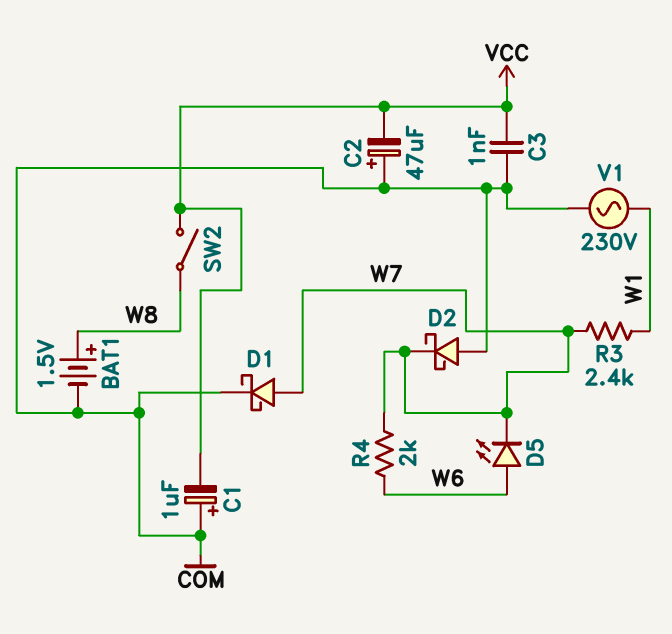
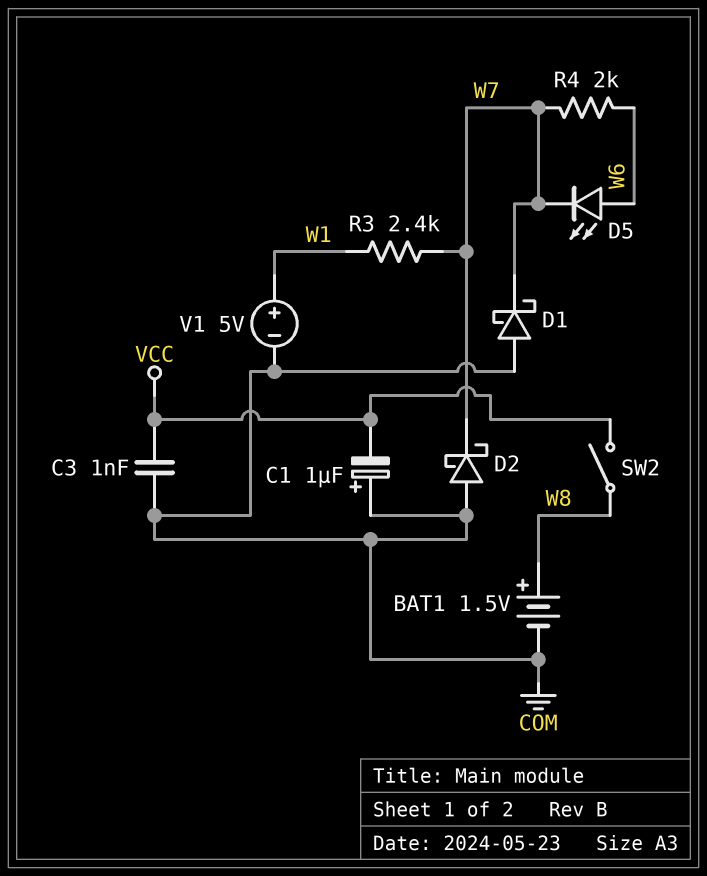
C2: 47uF (plus COM, minus VCC) -> none
D1: schottky (A W7, K COM) -> schottky (A COM, K W7)
V1: AC 230V (COM, W1) -> 5V (plus W1, minus COM)

